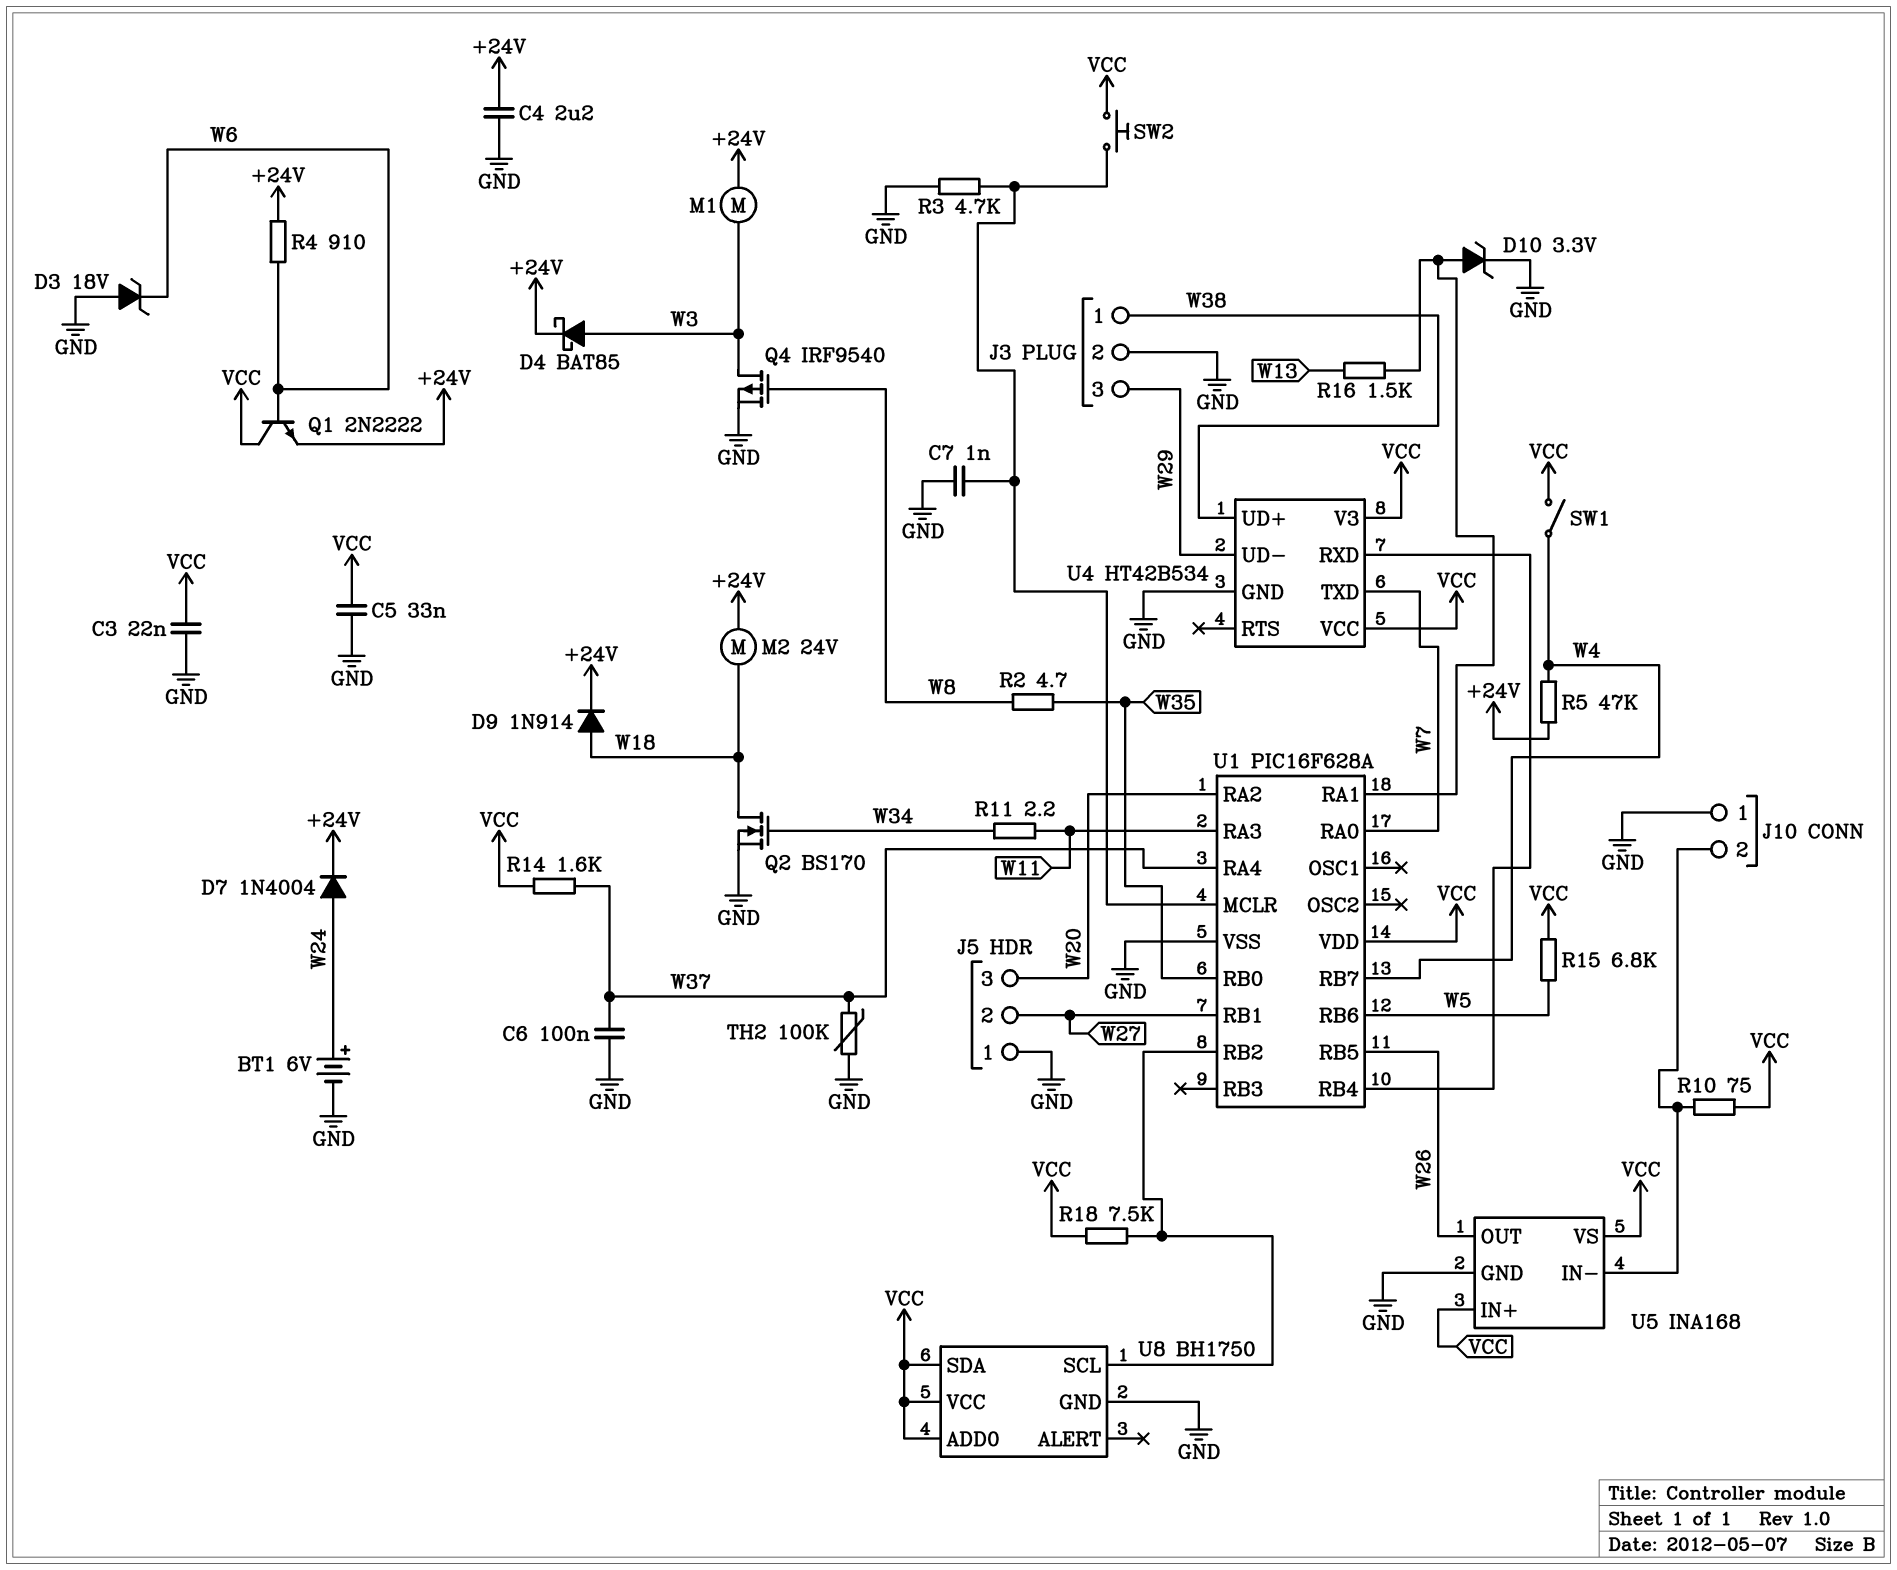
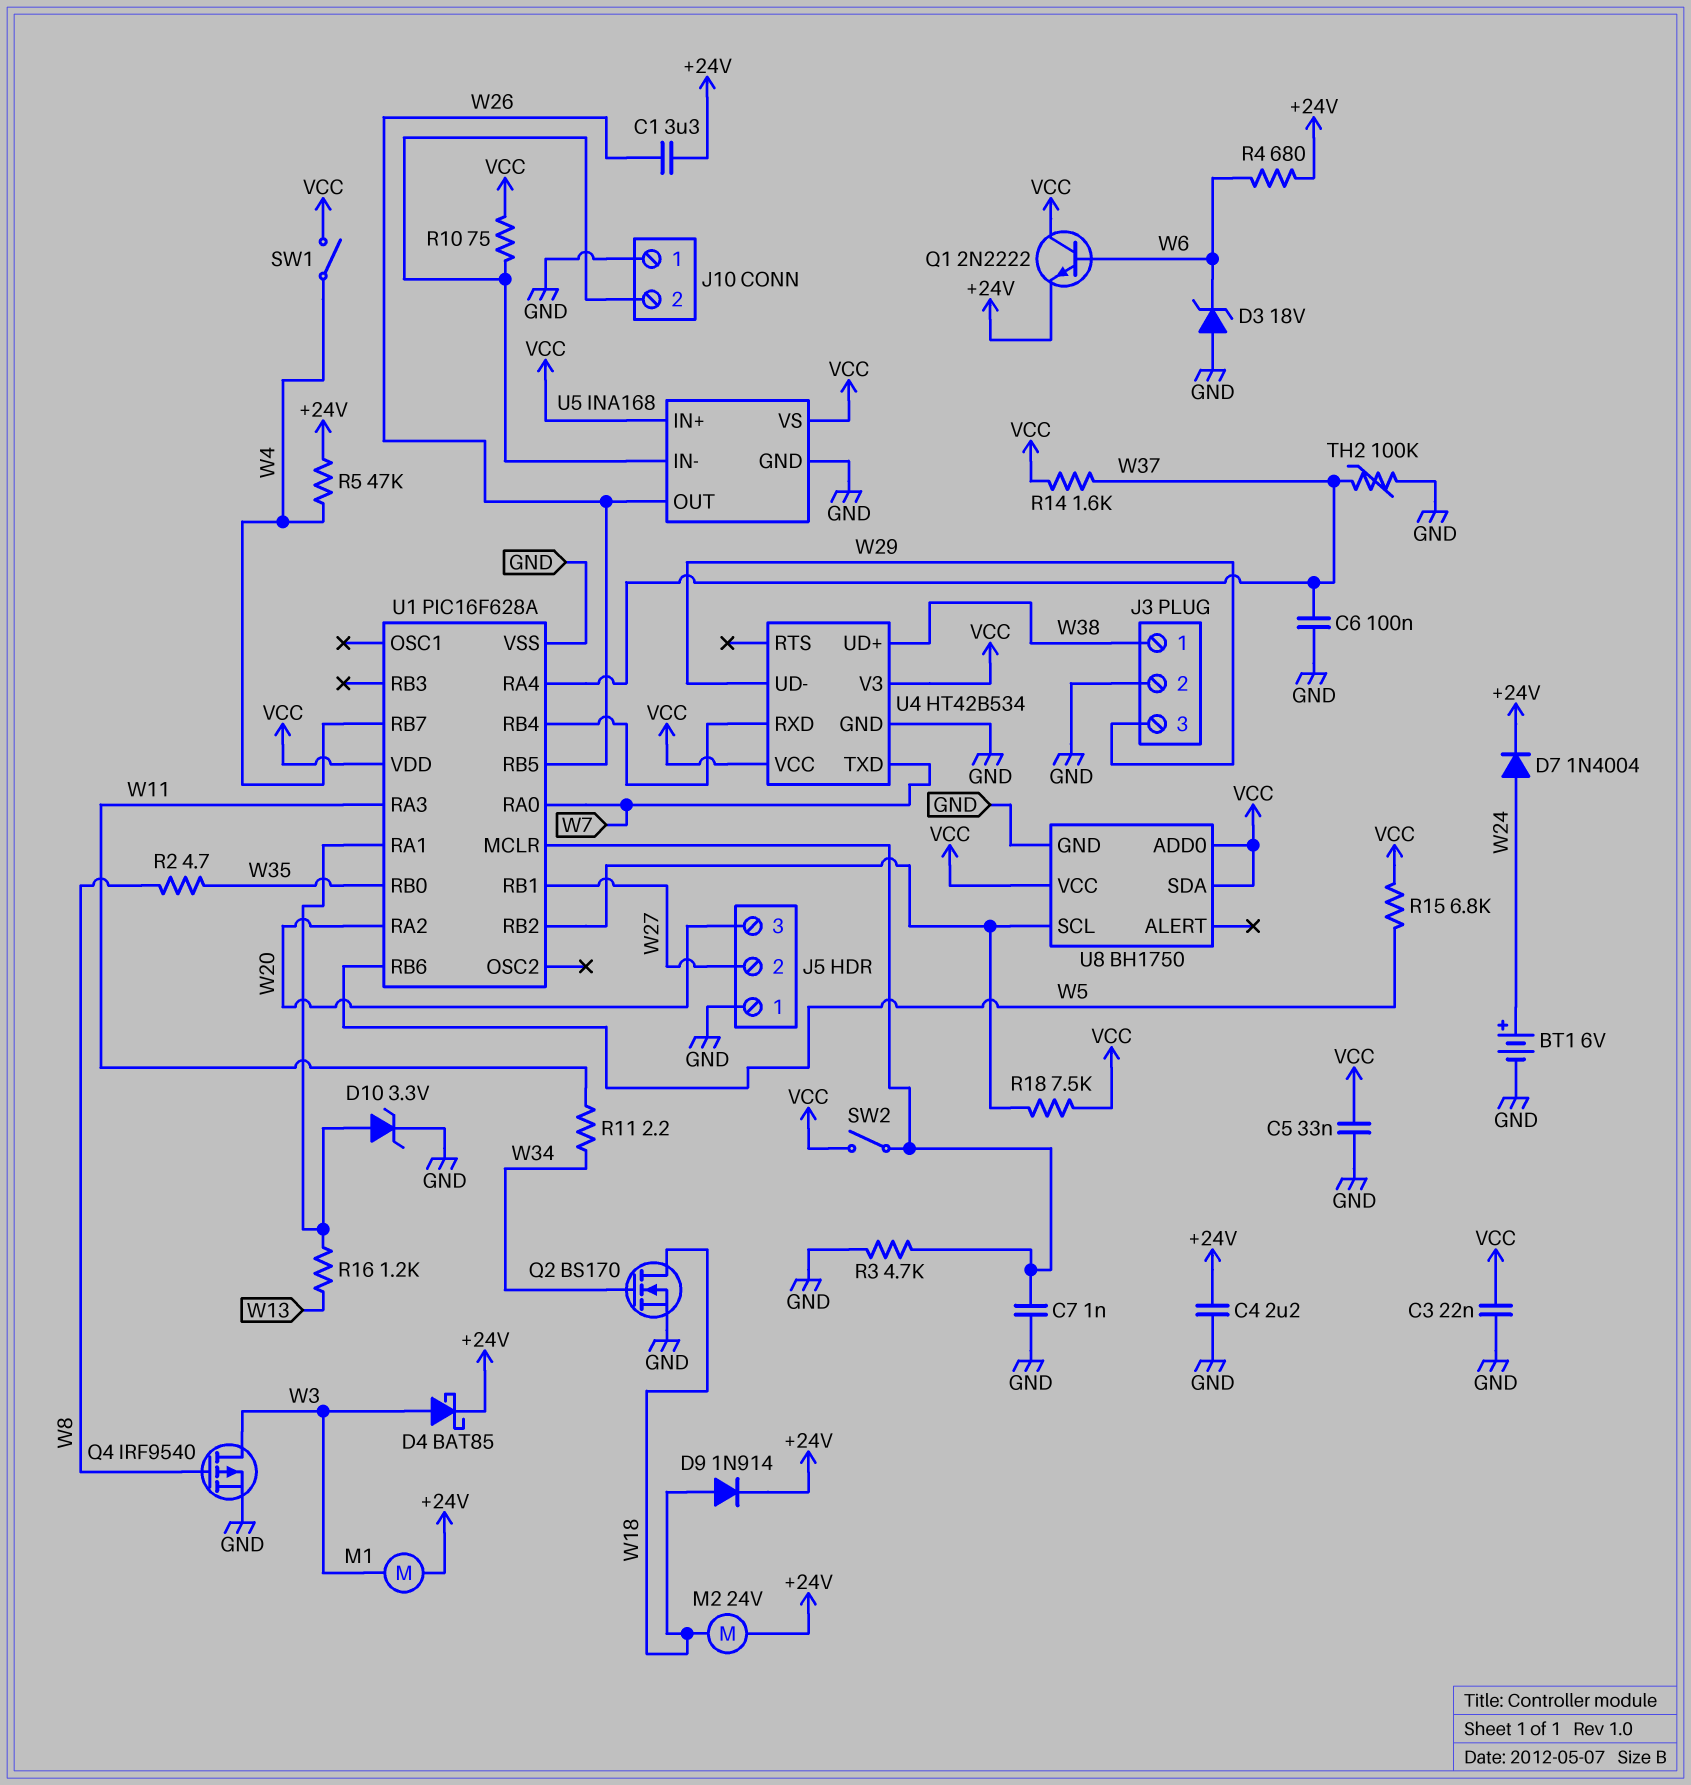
C1: none -> 3.3uF (+24V, W26)
R4: 910 (+24V, W6) -> 680 (+24V, W6)
R16: 1.5k (U1/RA1, W13) -> 1.2k (U1/RA1, W13)
SW2: button (U1/MCLR, VCC) -> switch (U1/MCLR, VCC)

